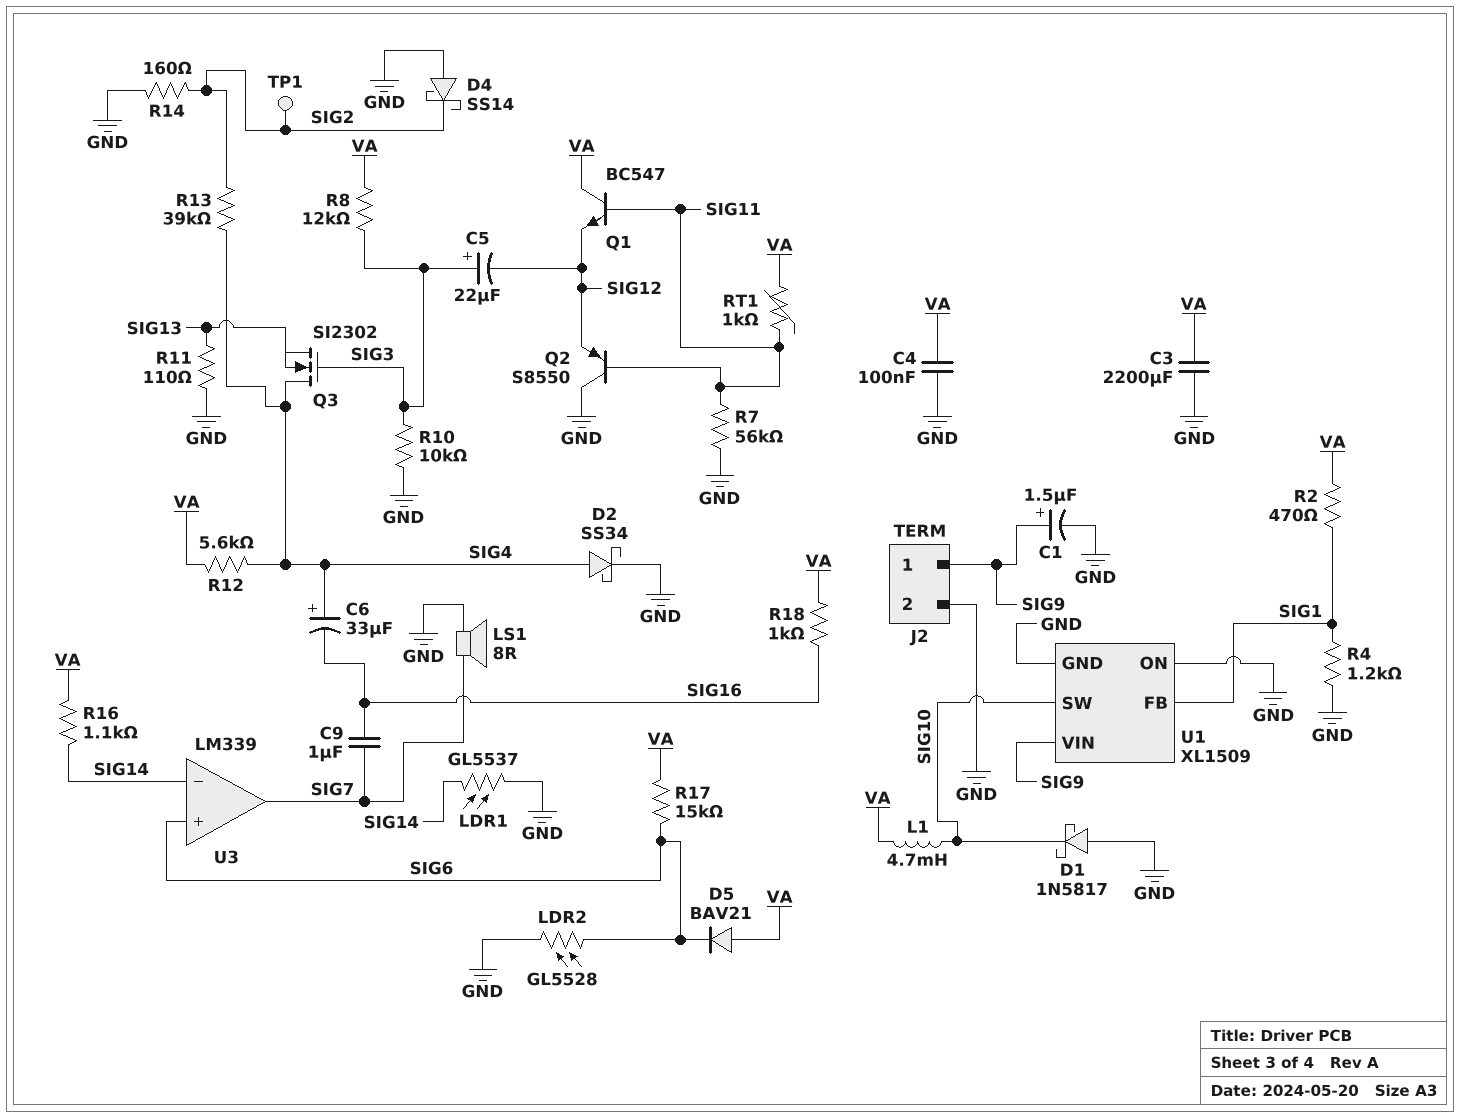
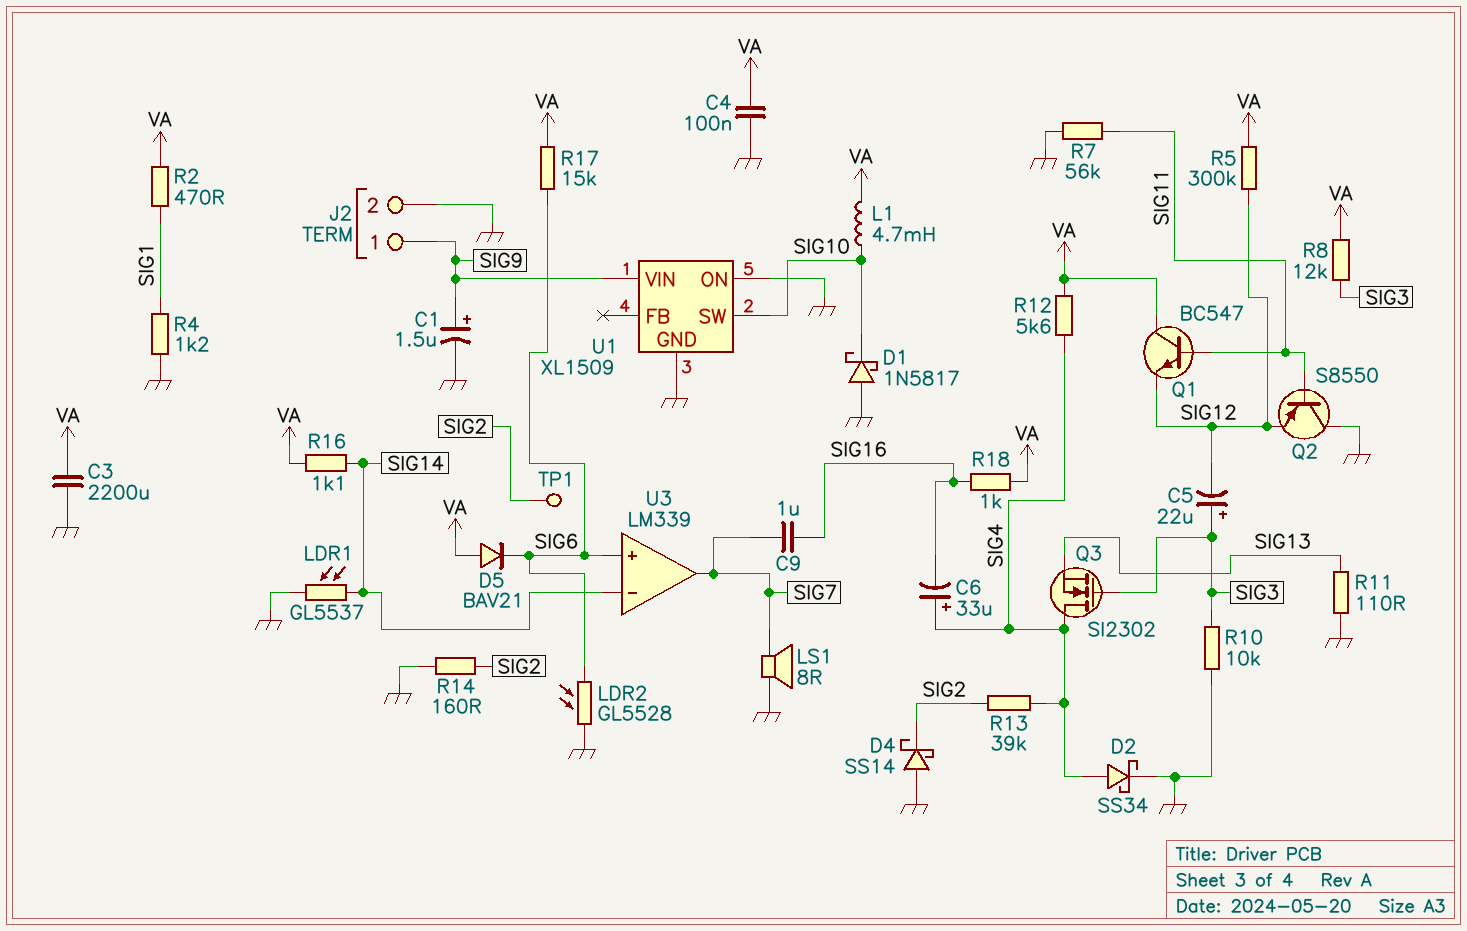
R5: none -> 300k (SIG12, VA)
RT1: 1k (SIG11, VA) -> none
U1 pin FB: SIG1 -> none

